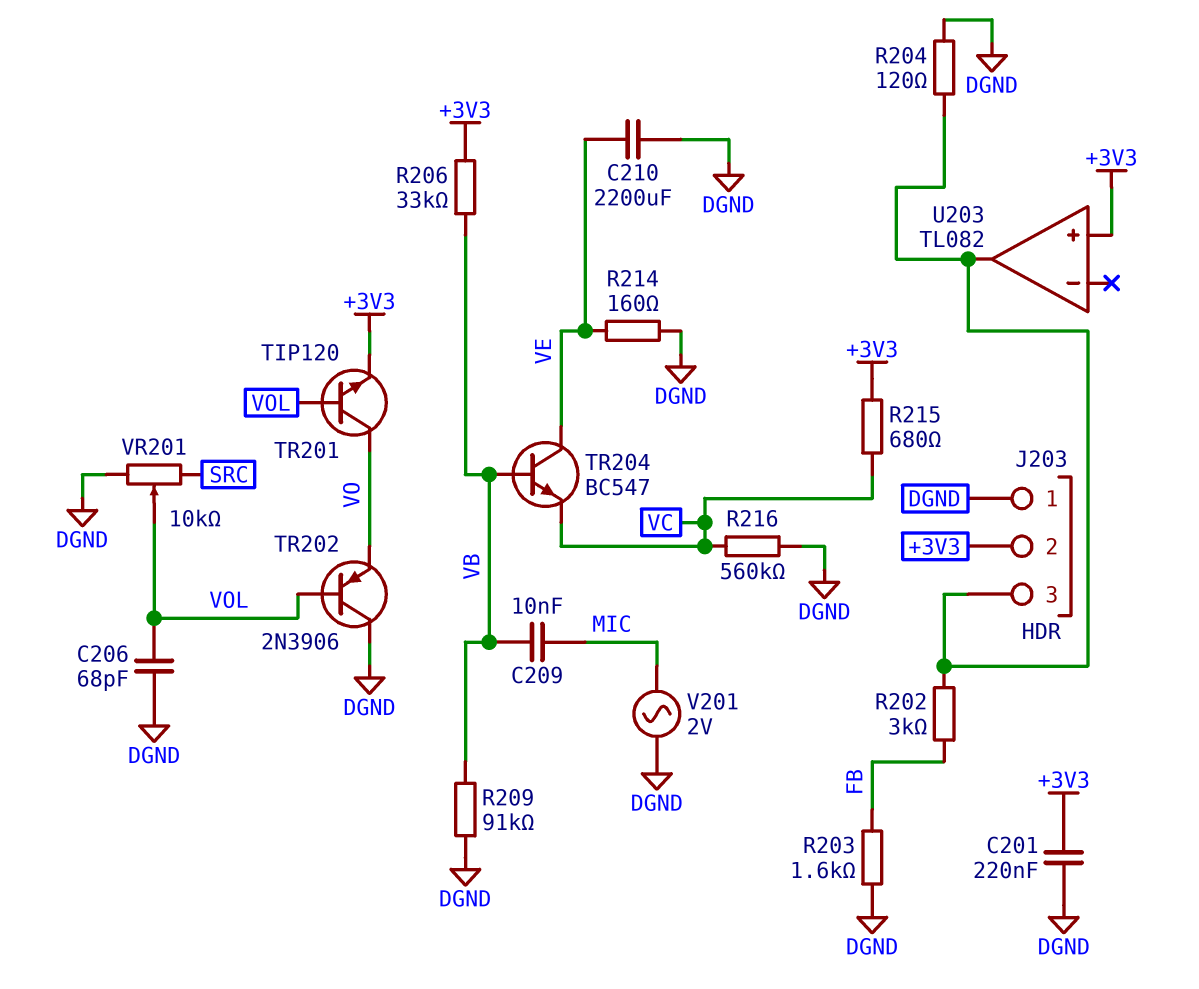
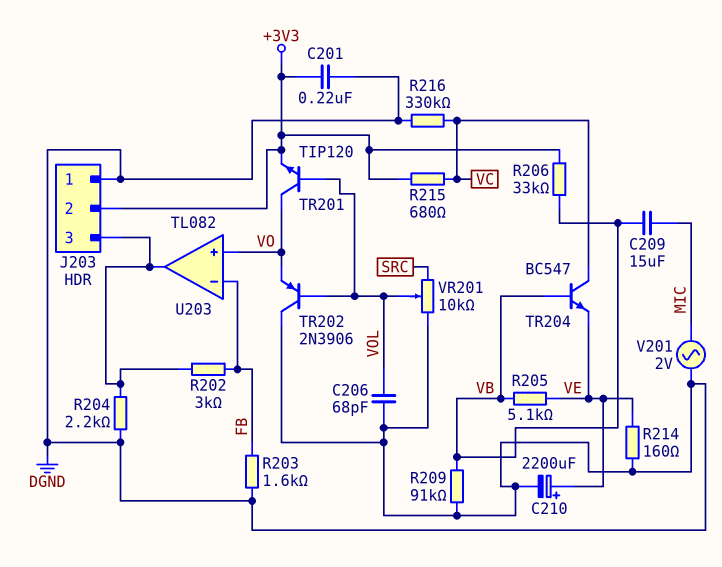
C209: 10nF (MIC, VB) -> 15uF (MIC, VB)
C210: 2200uF (DGND, VE) -> 2200uF (plus VE, minus DGND)
R204: 120 (DGND, J203/3) -> 2.2k (DGND, J203/3)
R205: none -> 5.1k (VB, VE)
R216: 560k (DGND, VC) -> 330k (DGND, VC)
TR204: NPN BC547 (B VB, C VE, E VC) -> NPN BC547 (B VB, C VC, E VE)
U203 pin in+: +3V3 -> VO
U203 pin in-: none -> FB

